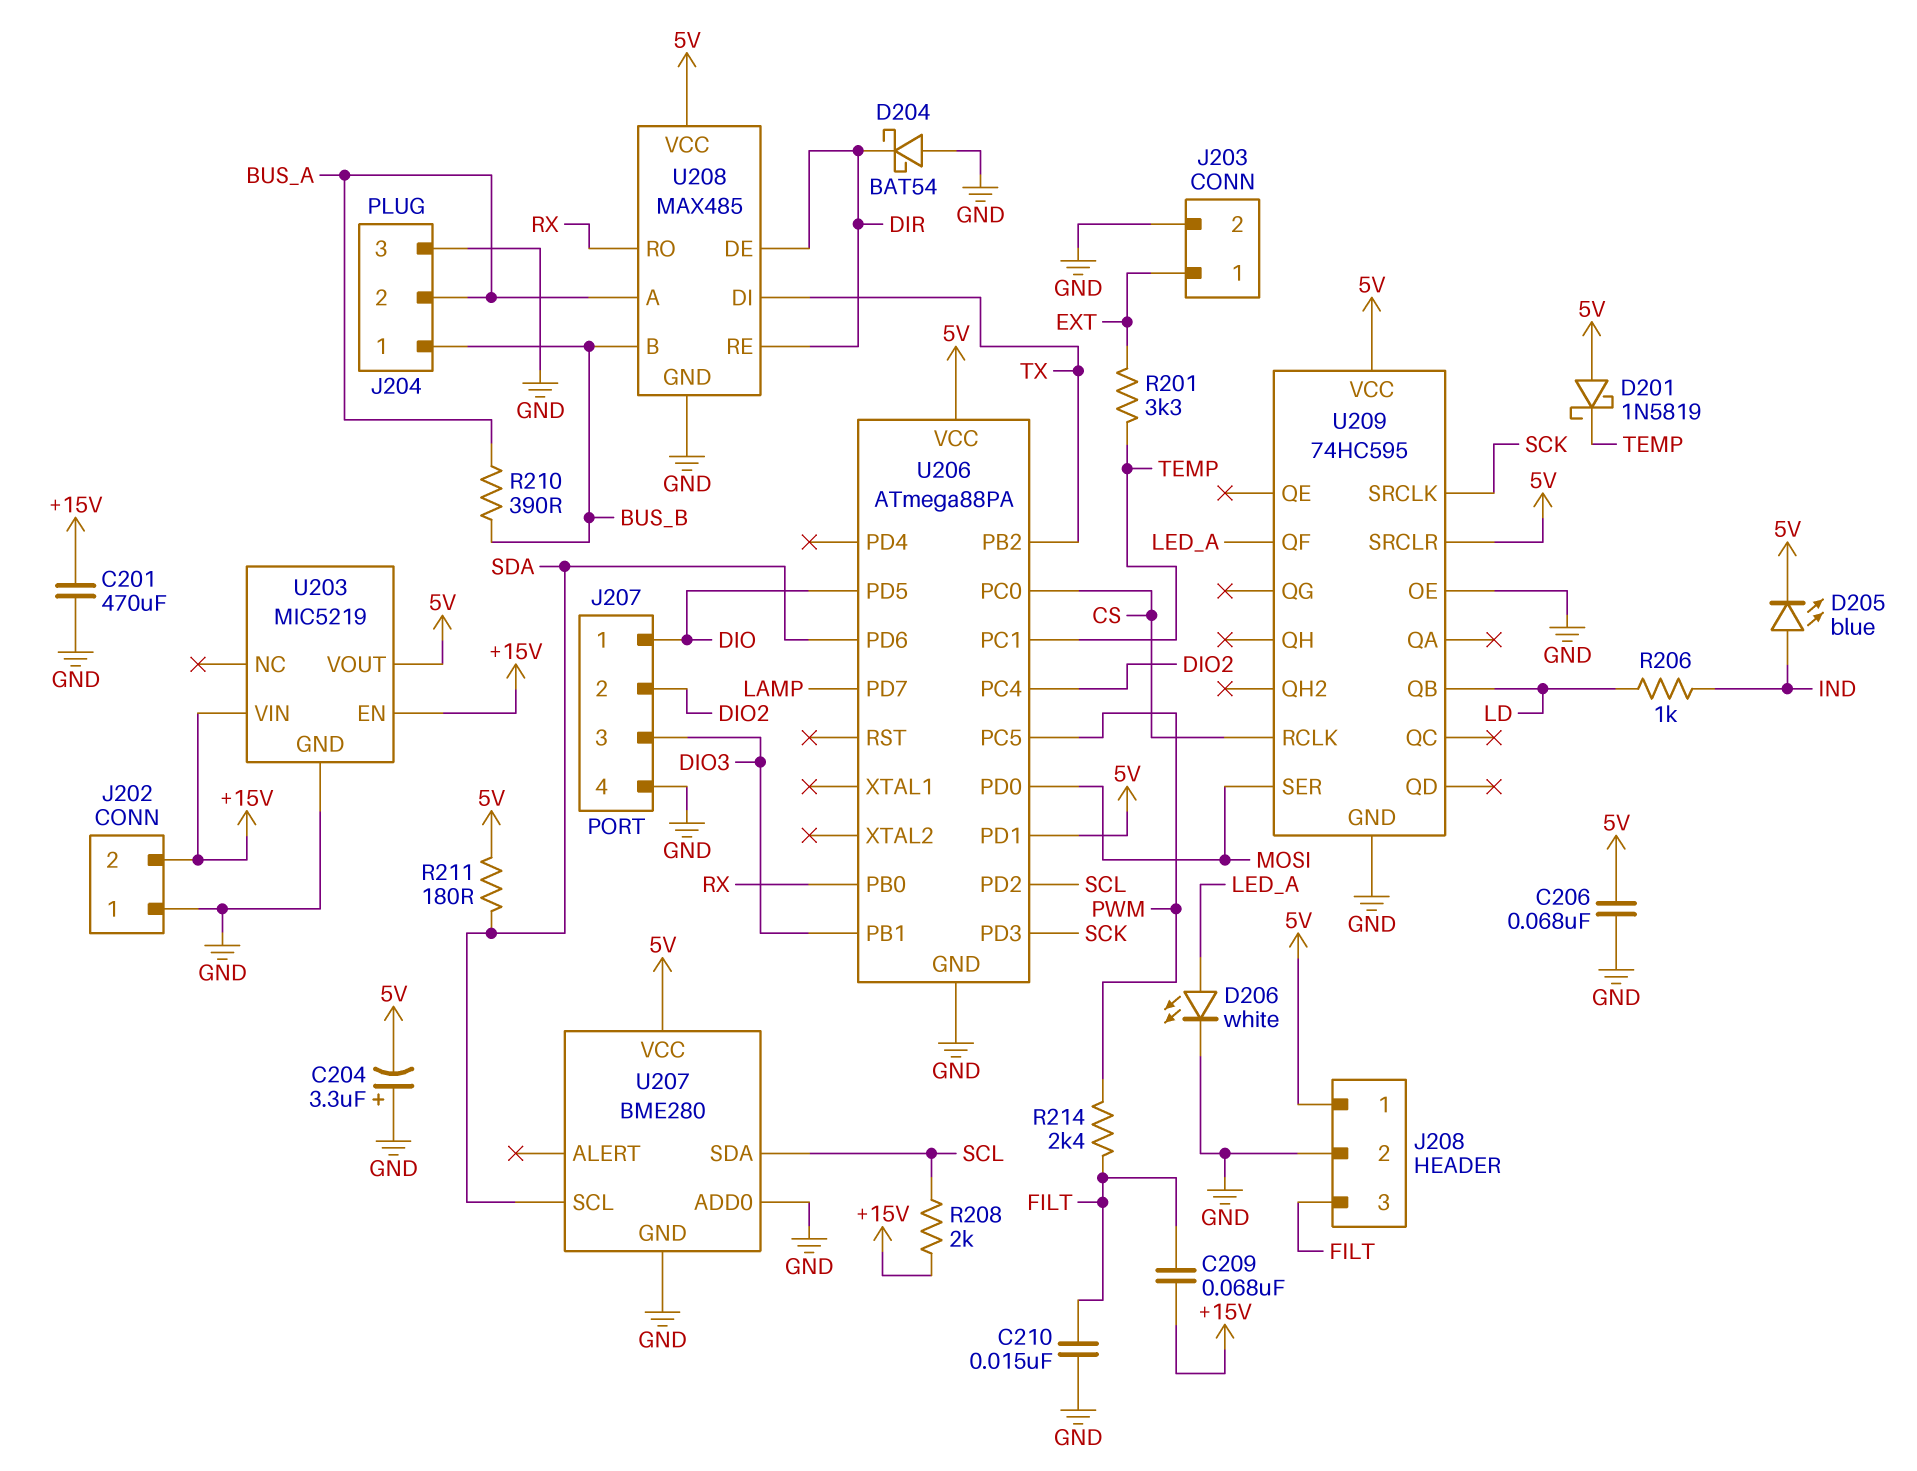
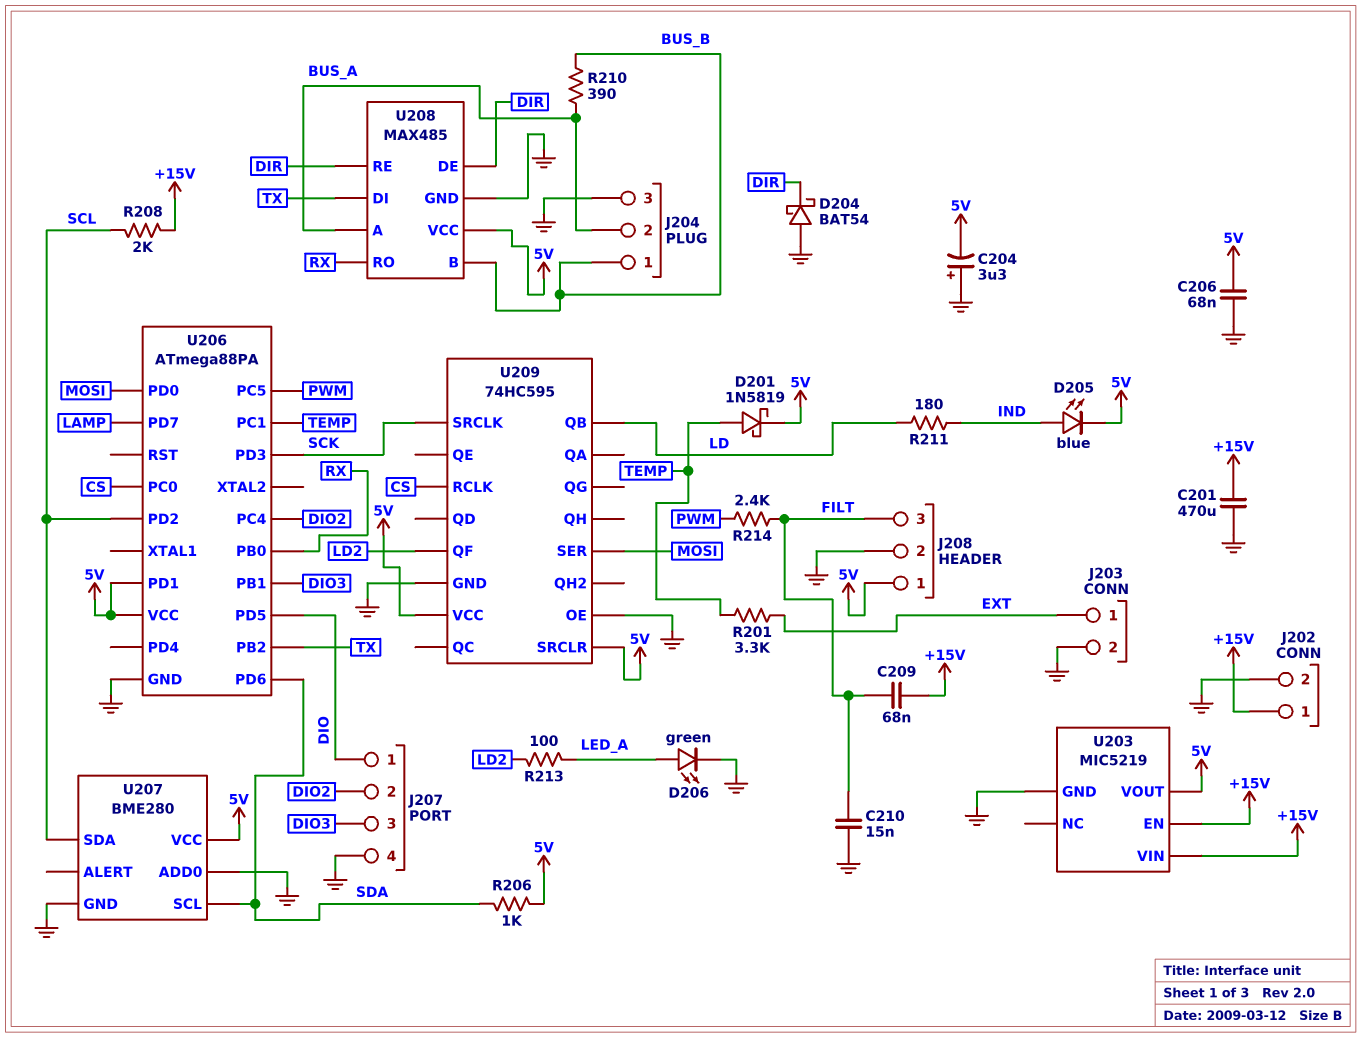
D201: schottky 1N5819 (A 5V, K TEMP) -> schottky 1N5819 (A TEMP, K 5V)
D206: LED white (A LED_A, K GND) -> LED green (A LED_A, K GND)
J202 pin 1: GND -> +15V
J202 pin 2: +15V -> GND
R206: 1k (IND, LD) -> 1k (5V, SDA)
R211: 180 (5V, SDA) -> 180 (IND, LD)
R213: none -> 100 (LD2, LED_A)
U209 pin QF: LED_A -> LD2

